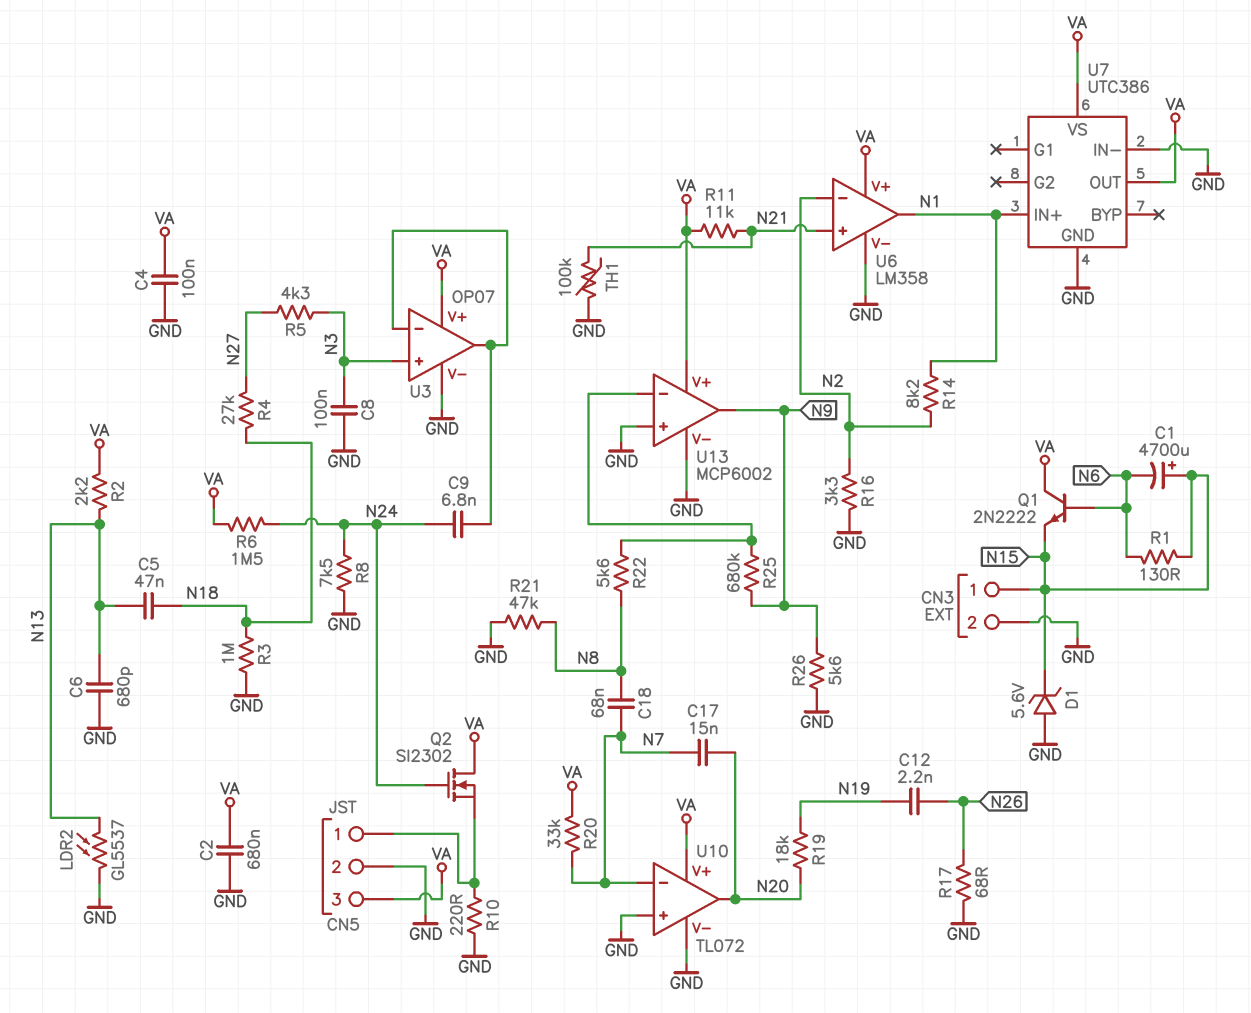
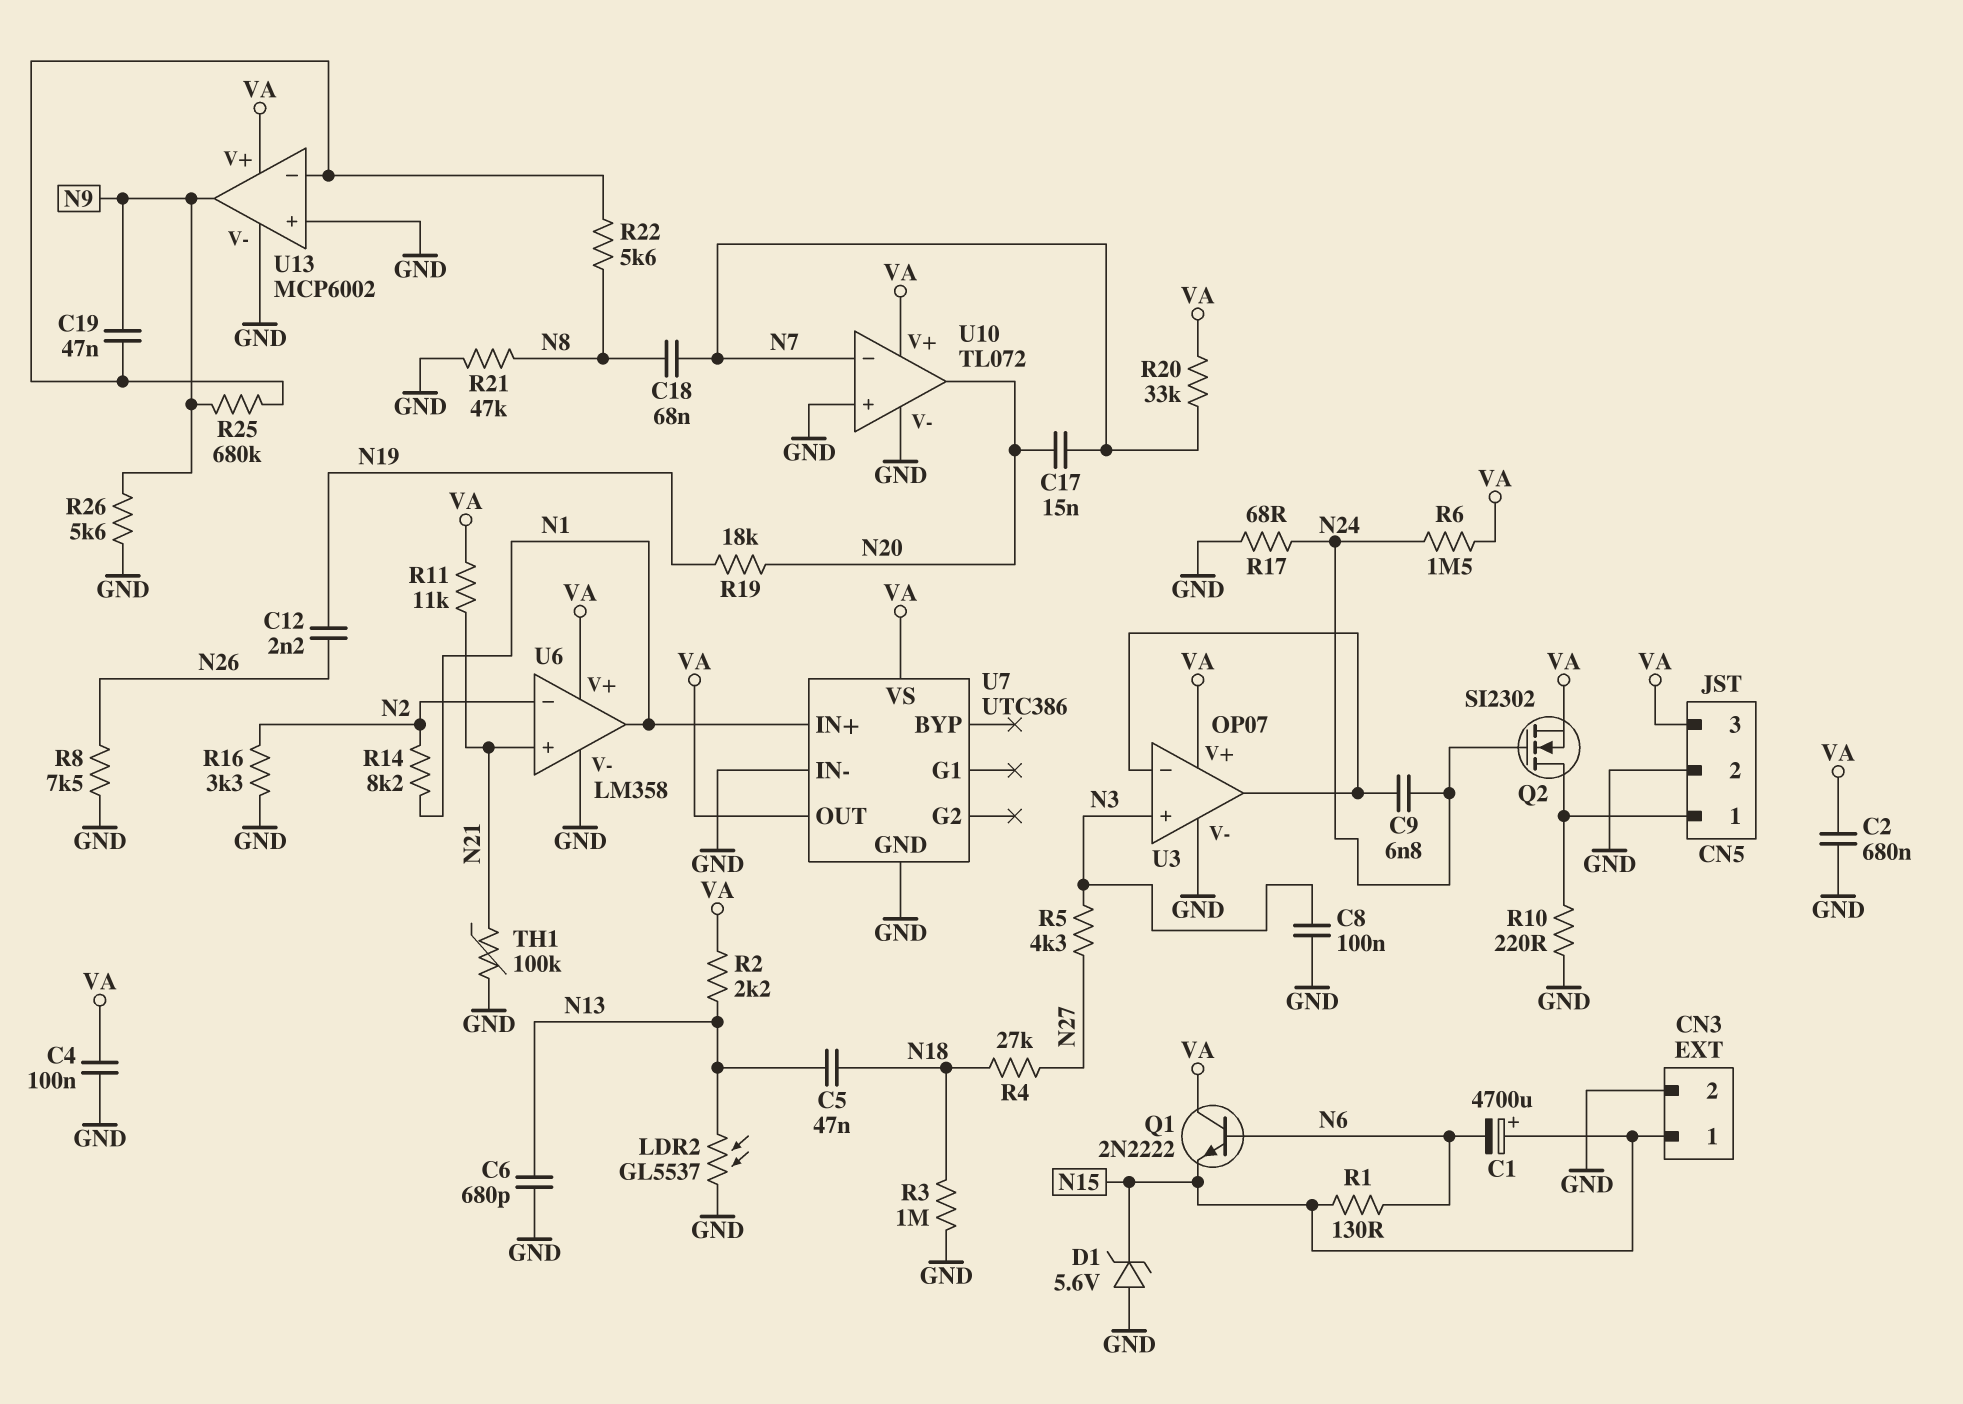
C19: none -> 47nF (N9, U13/in-)
Q2: NMOS SI2302 (G N24, D VA, S CN5/1) -> NMOS SI2302 (G N24, D CN5/1, S VA)
R8: 7.5k (GND, N24) -> 7.5k (GND, N26)
R17: 68 (GND, N26) -> 68 (GND, N24)

